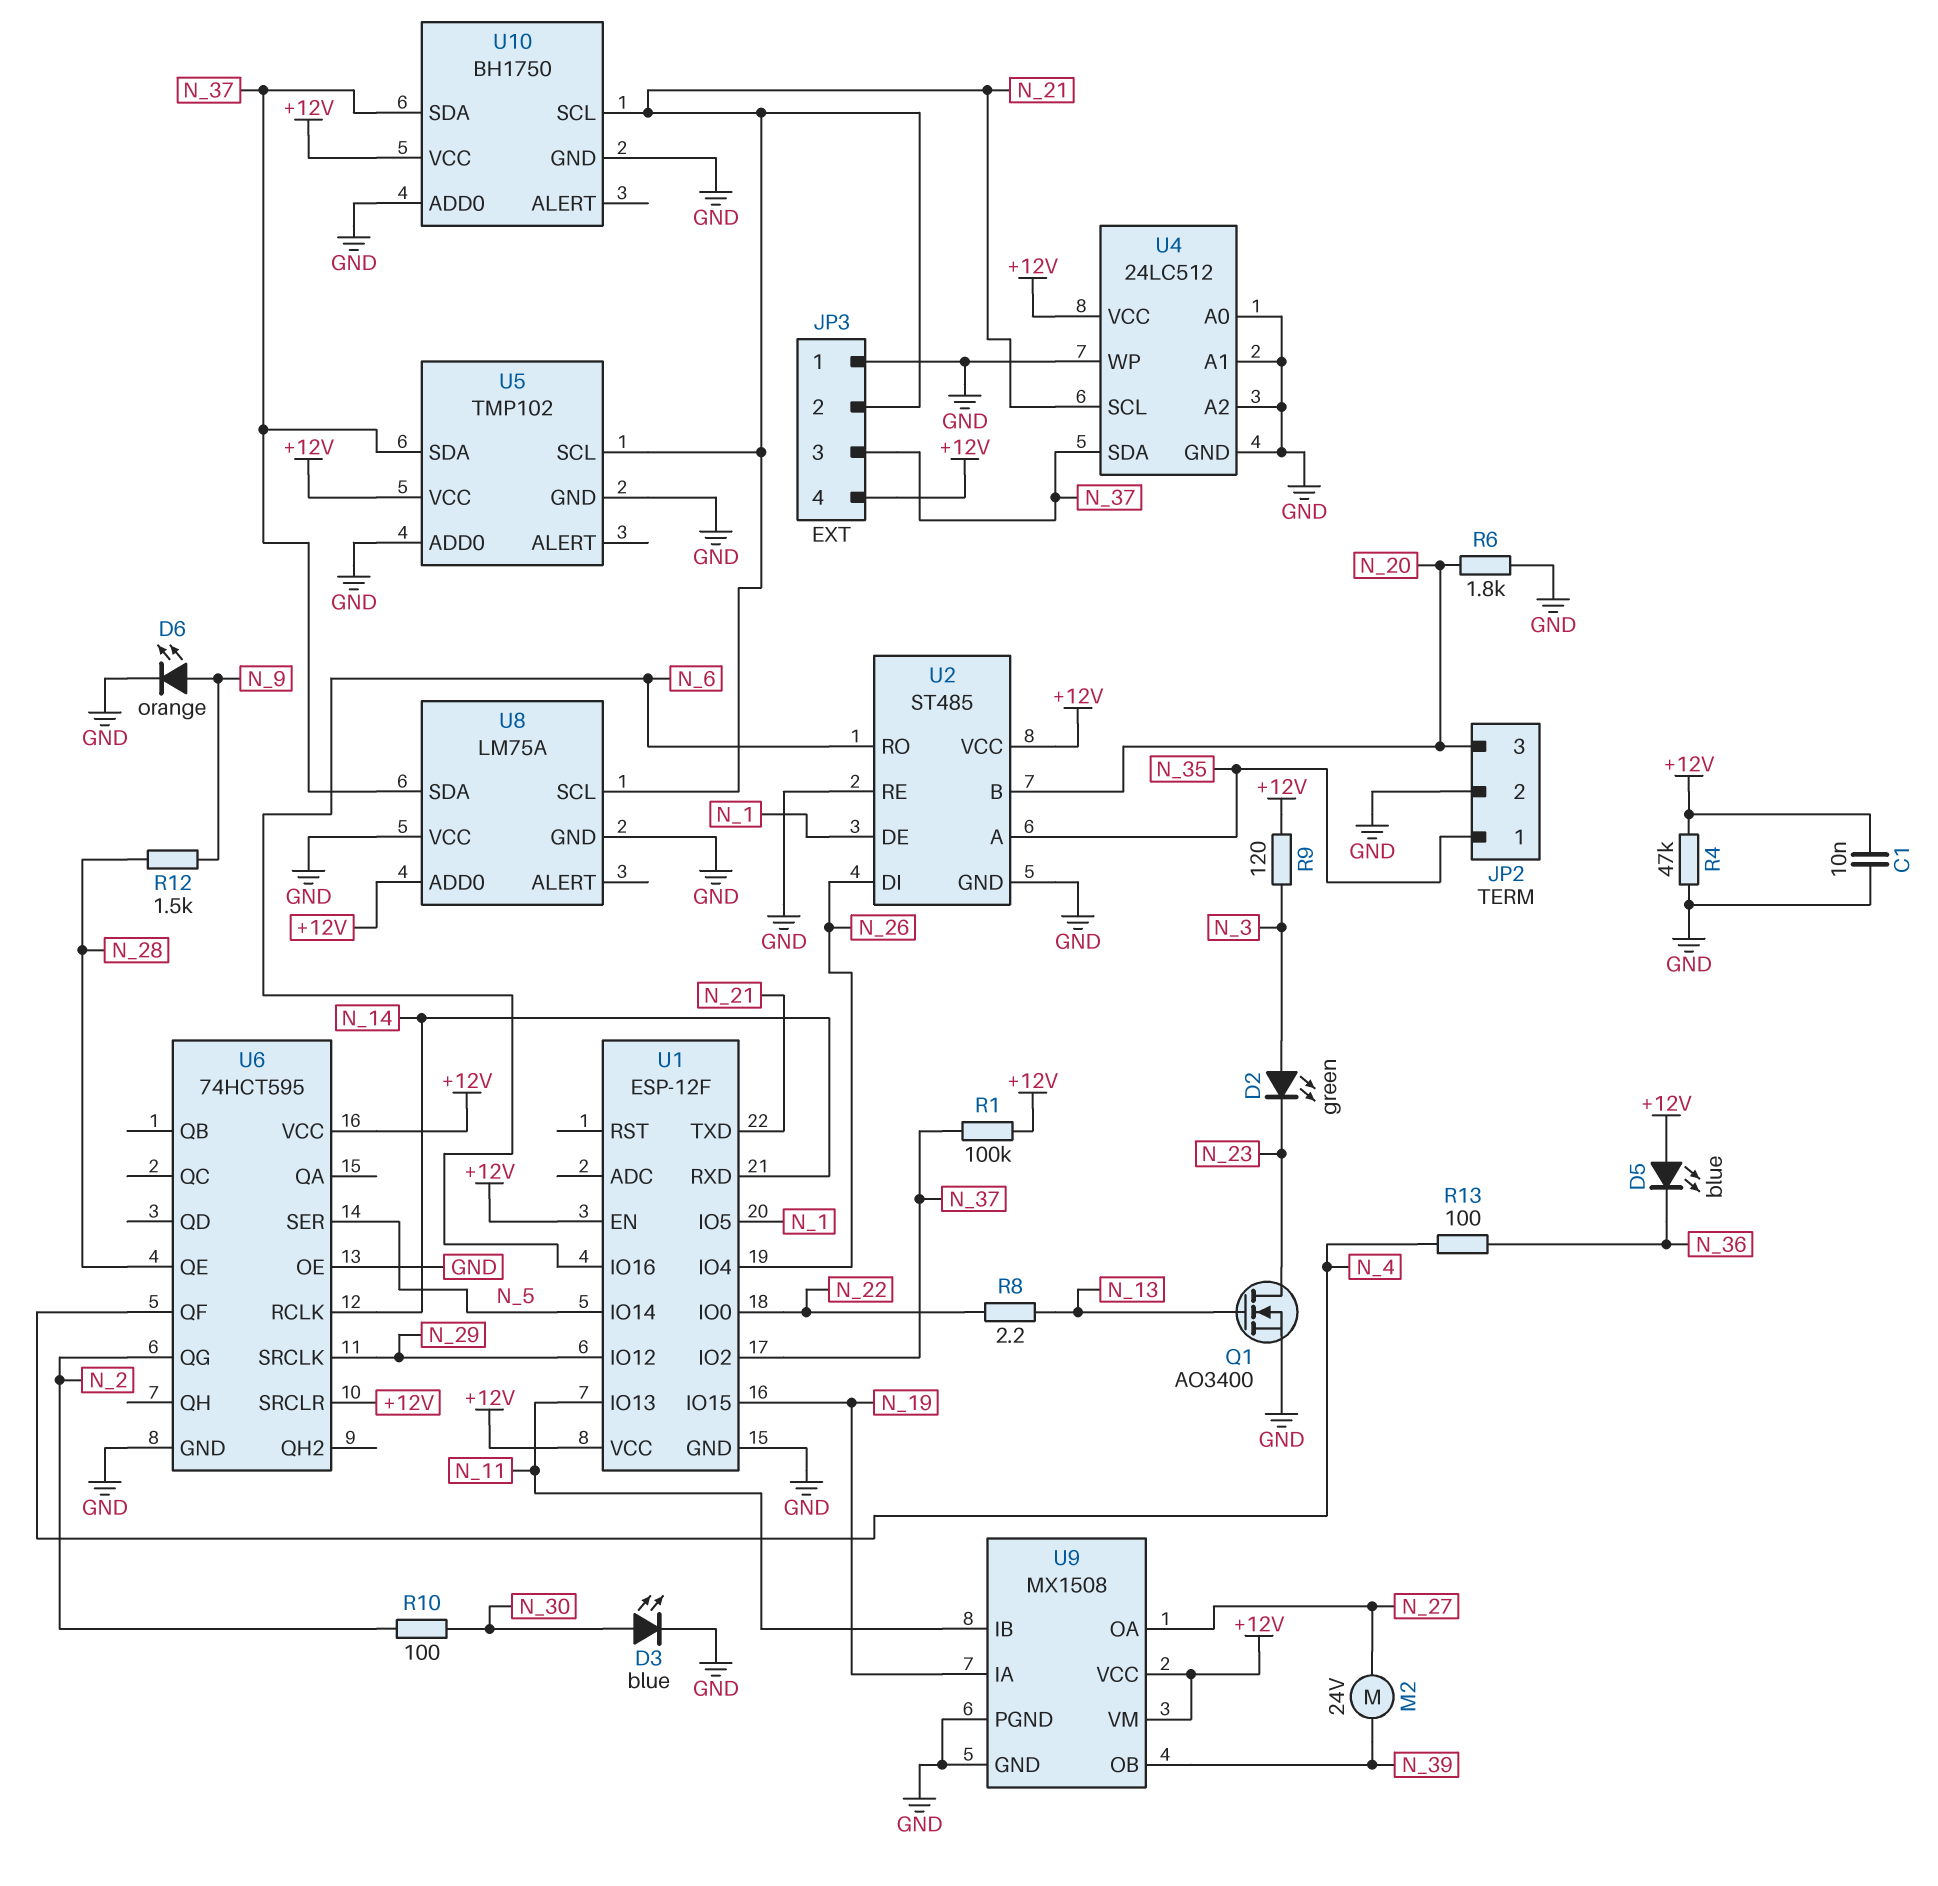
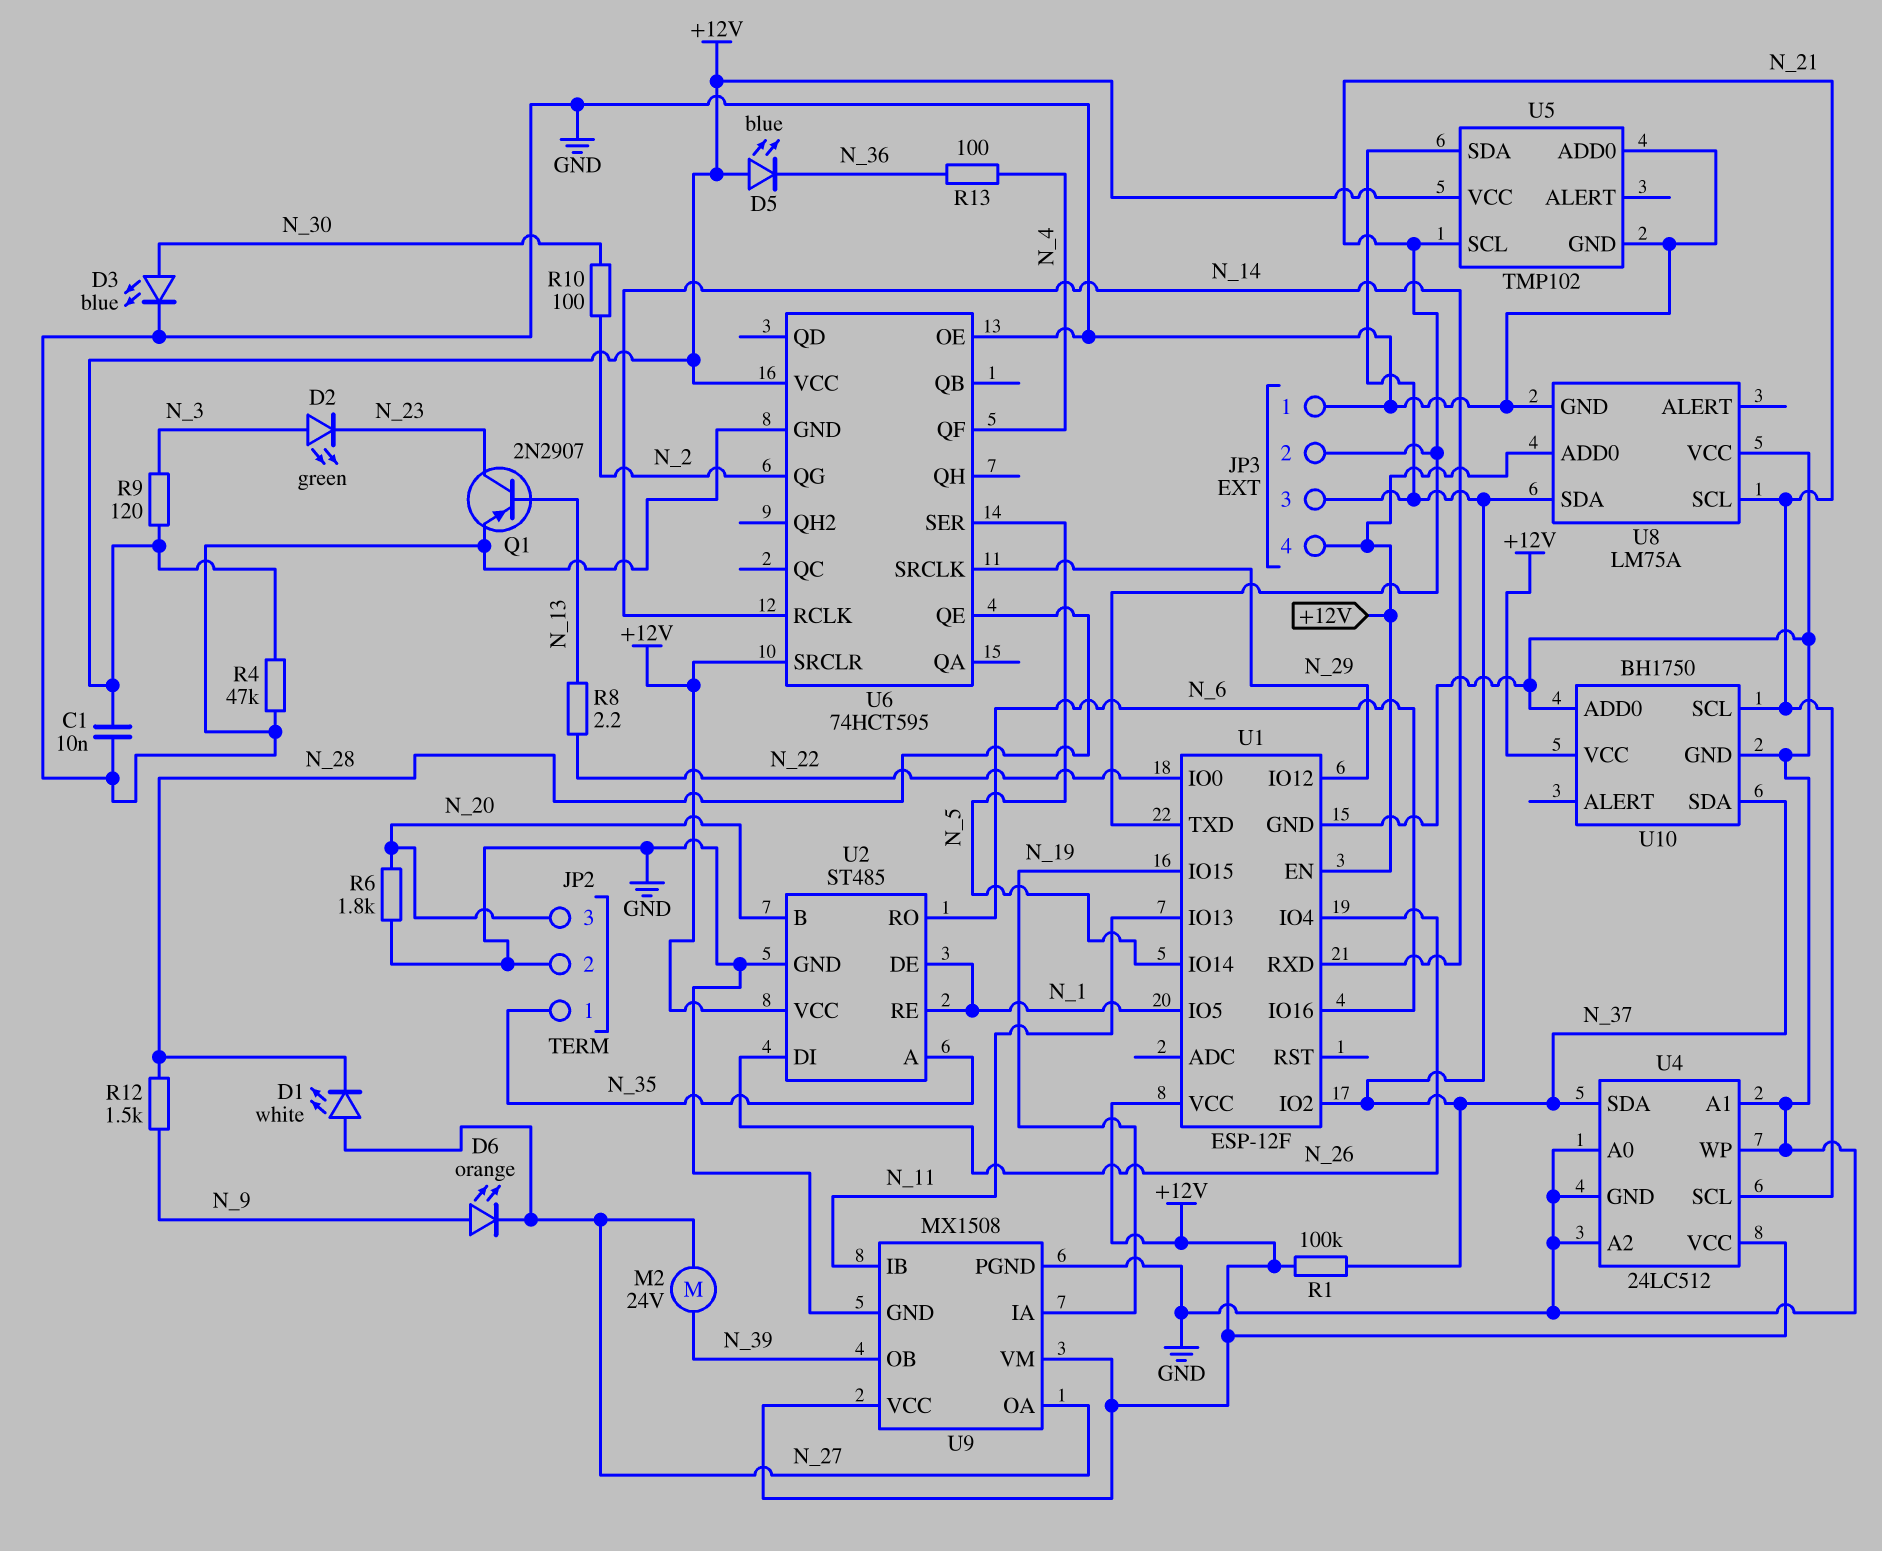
D1: none -> LED white (A N_27, K N_28)
D6: LED orange (A N_9, K GND) -> LED orange (A N_9, K N_27)
Q1: NMOS AO3400 (G N_13, D N_23, S GND) -> PNP 2N2907 (B N_13, C N_23, E GND)
U2 pin RE: GND -> N_1

